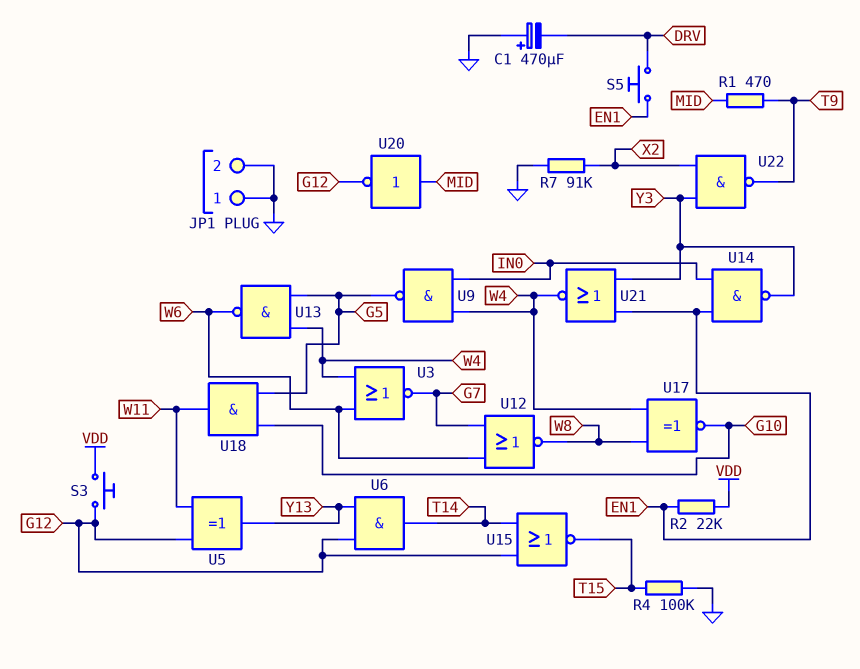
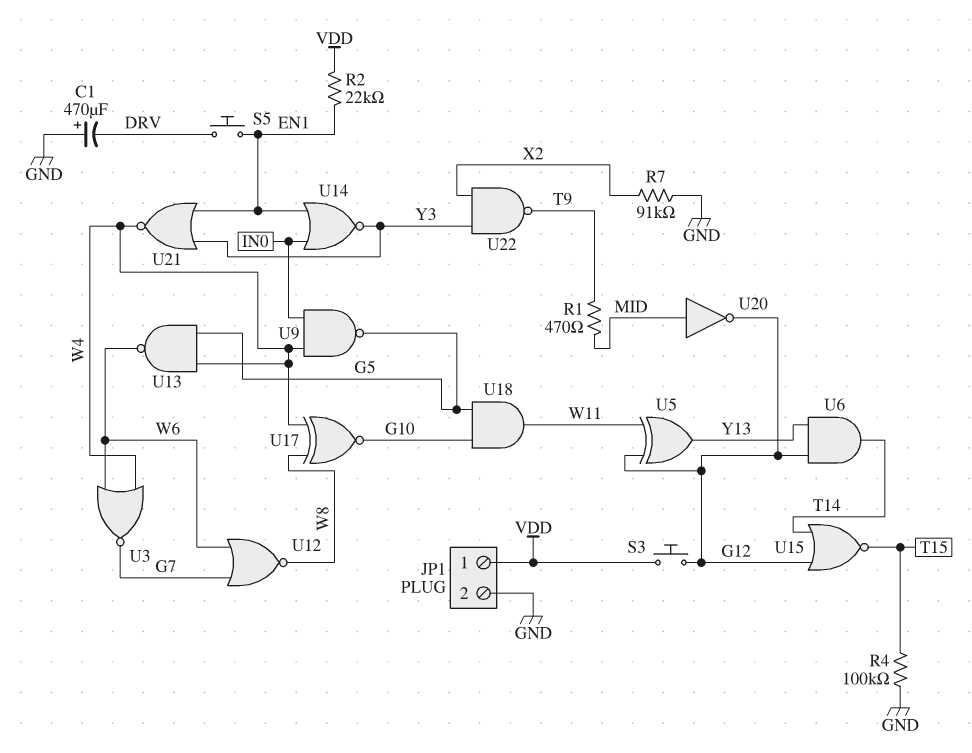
JP1 pin 1: GND -> VDD
U14: NAND (in EN1, in IN0, out Y3) -> NOR (in EN1, in IN0, out Y3)

